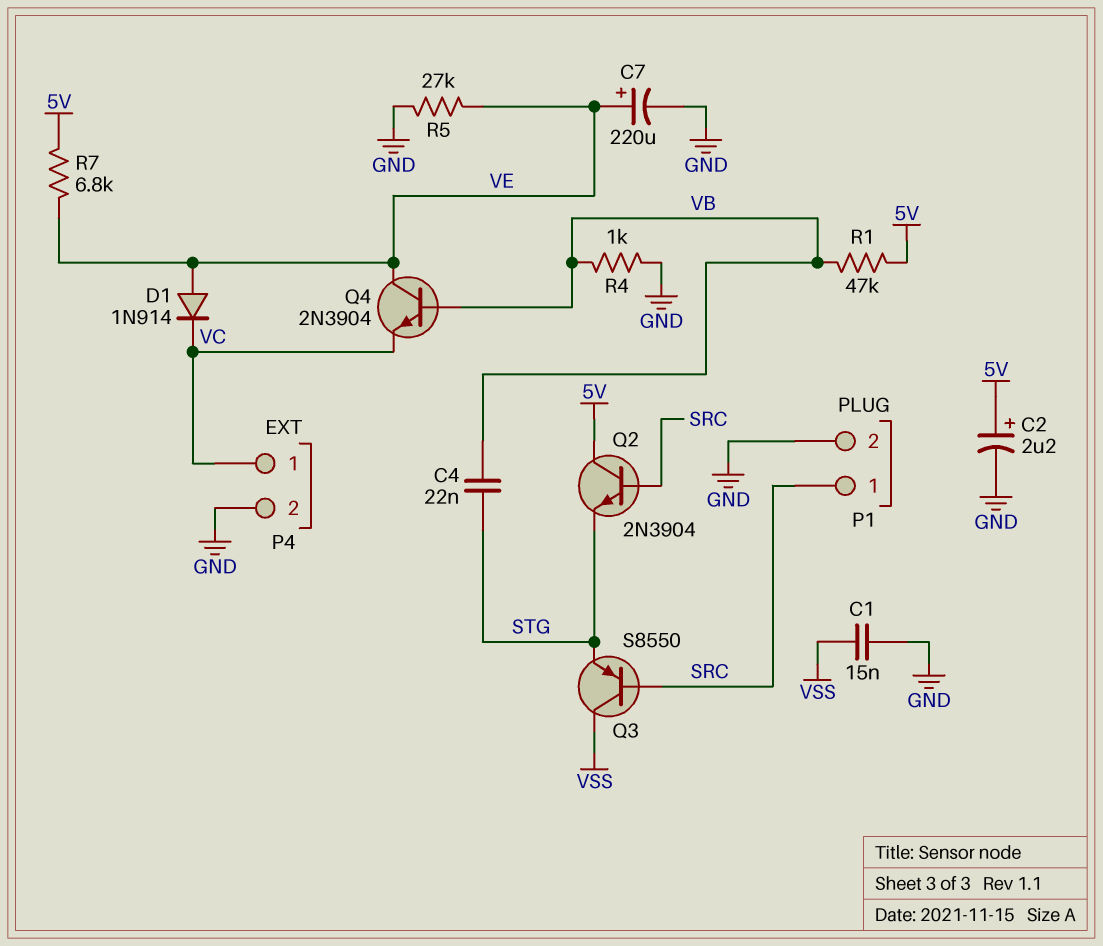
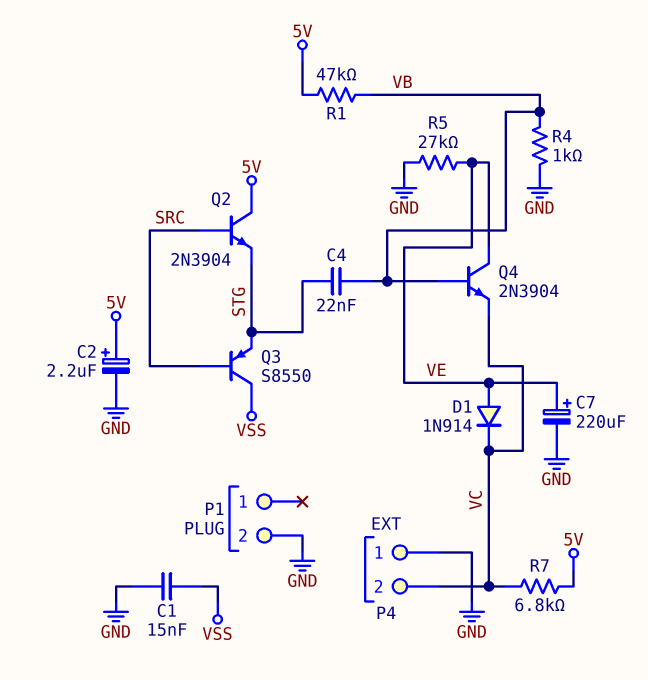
P1 pin 1: SRC -> none
P4 pin 1: VC -> GND
P4 pin 2: GND -> VC
R7: 6.8k (5V, VE) -> 6.8k (5V, VC)

